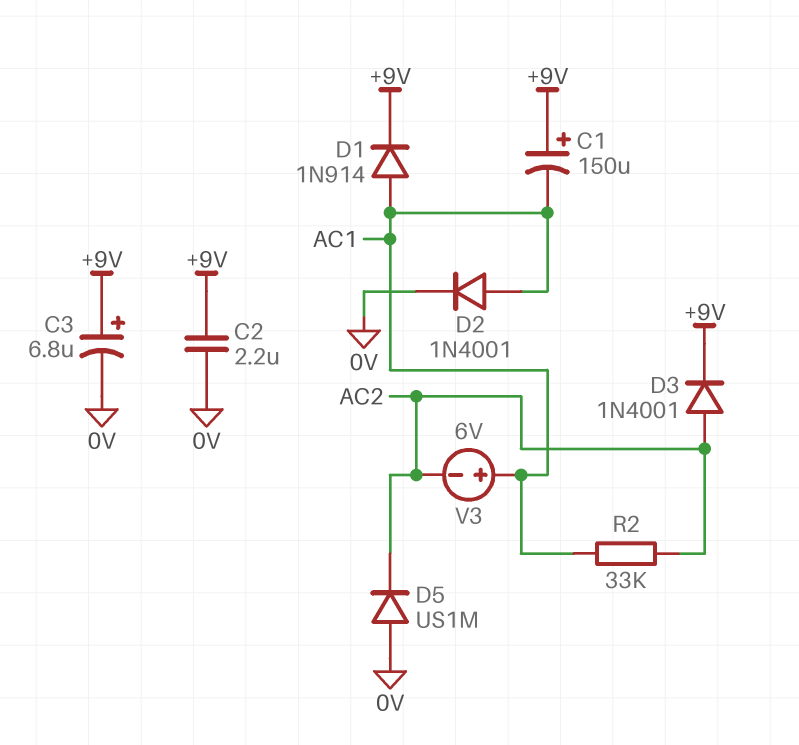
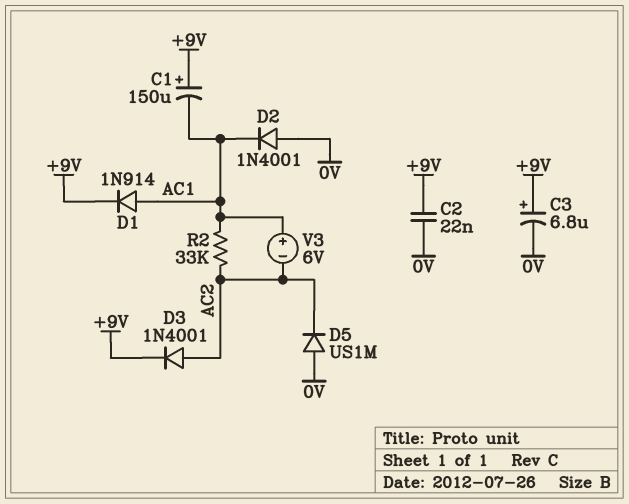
C2: 2.2uF (+9V, 0V) -> 22nF (+9V, 0V)
D2: diode 1N4001 (A AC1, K 0V) -> diode 1N4001 (A 0V, K AC1)

